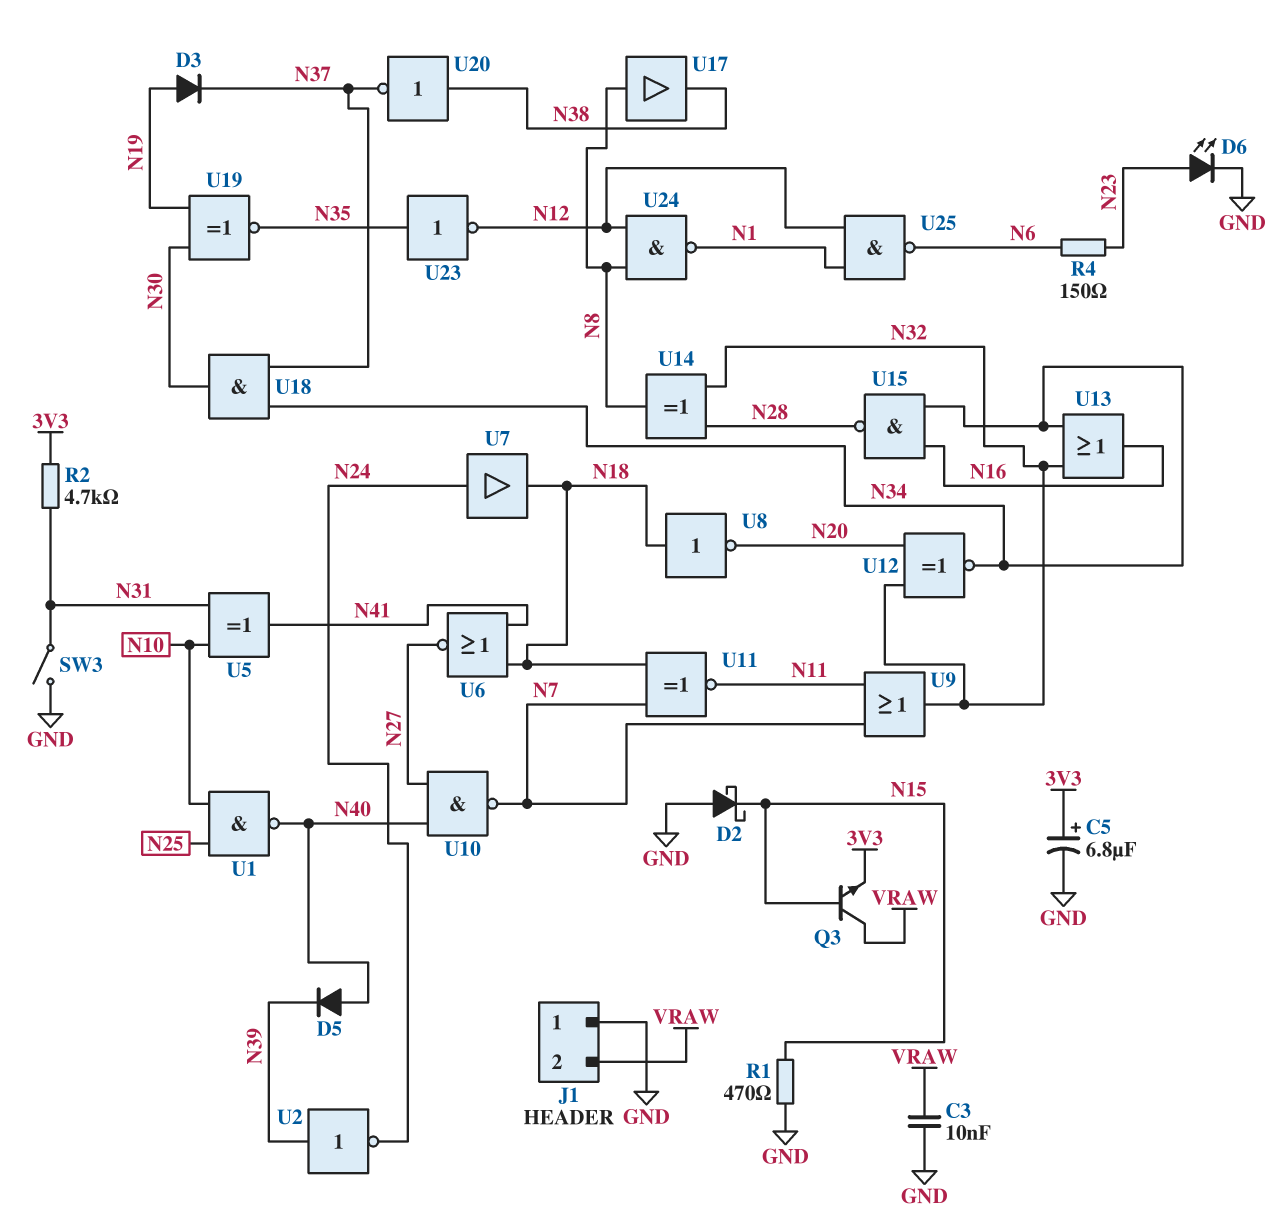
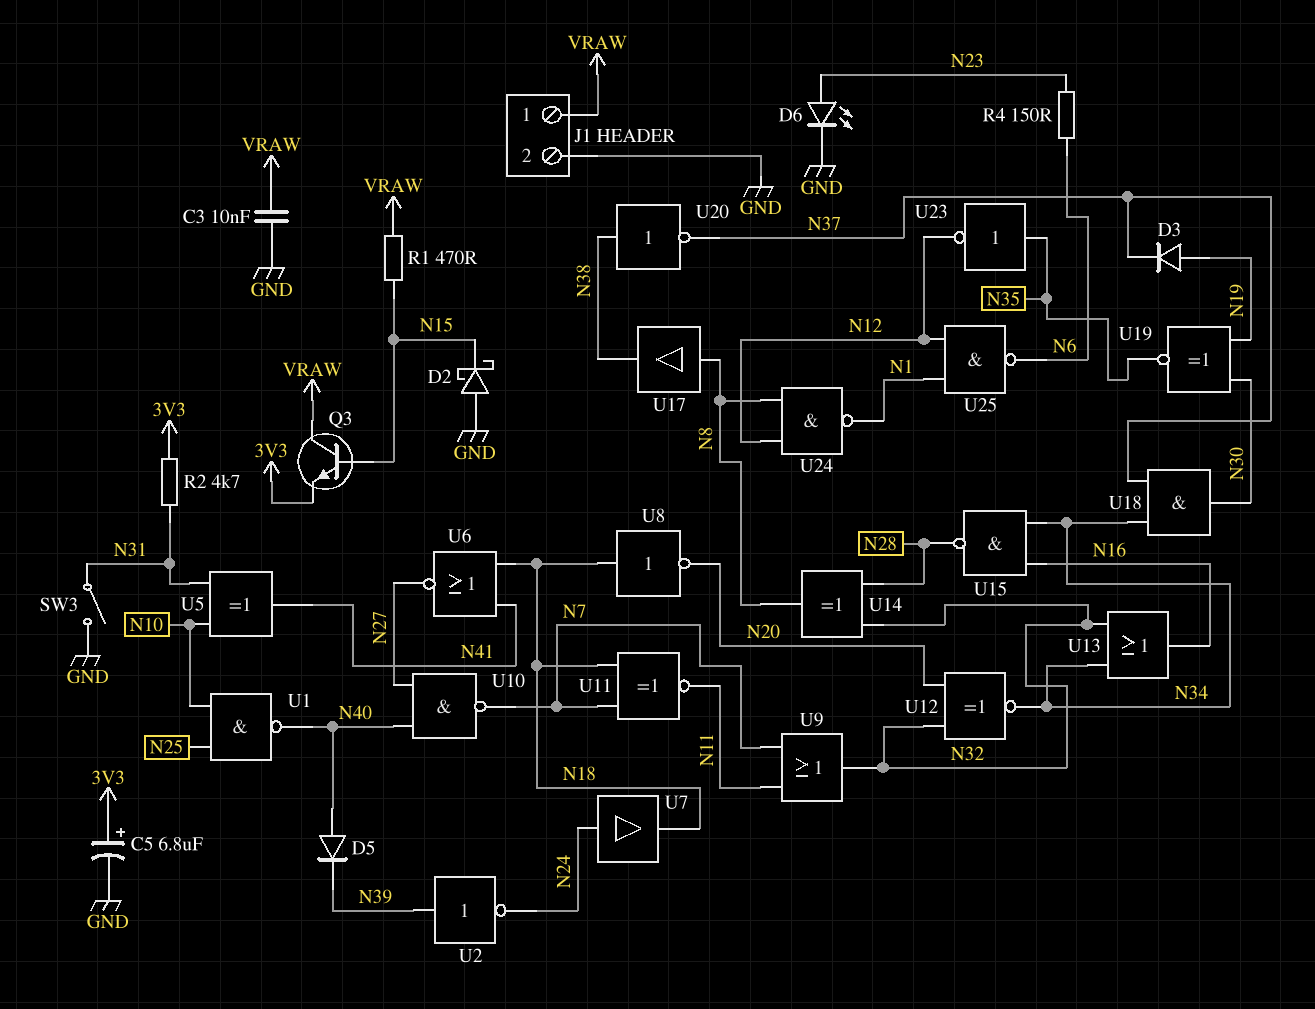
J1 pin 1: GND -> VRAW
J1 pin 2: VRAW -> GND
R1: 470 (GND, N15) -> 470 (N15, VRAW)

